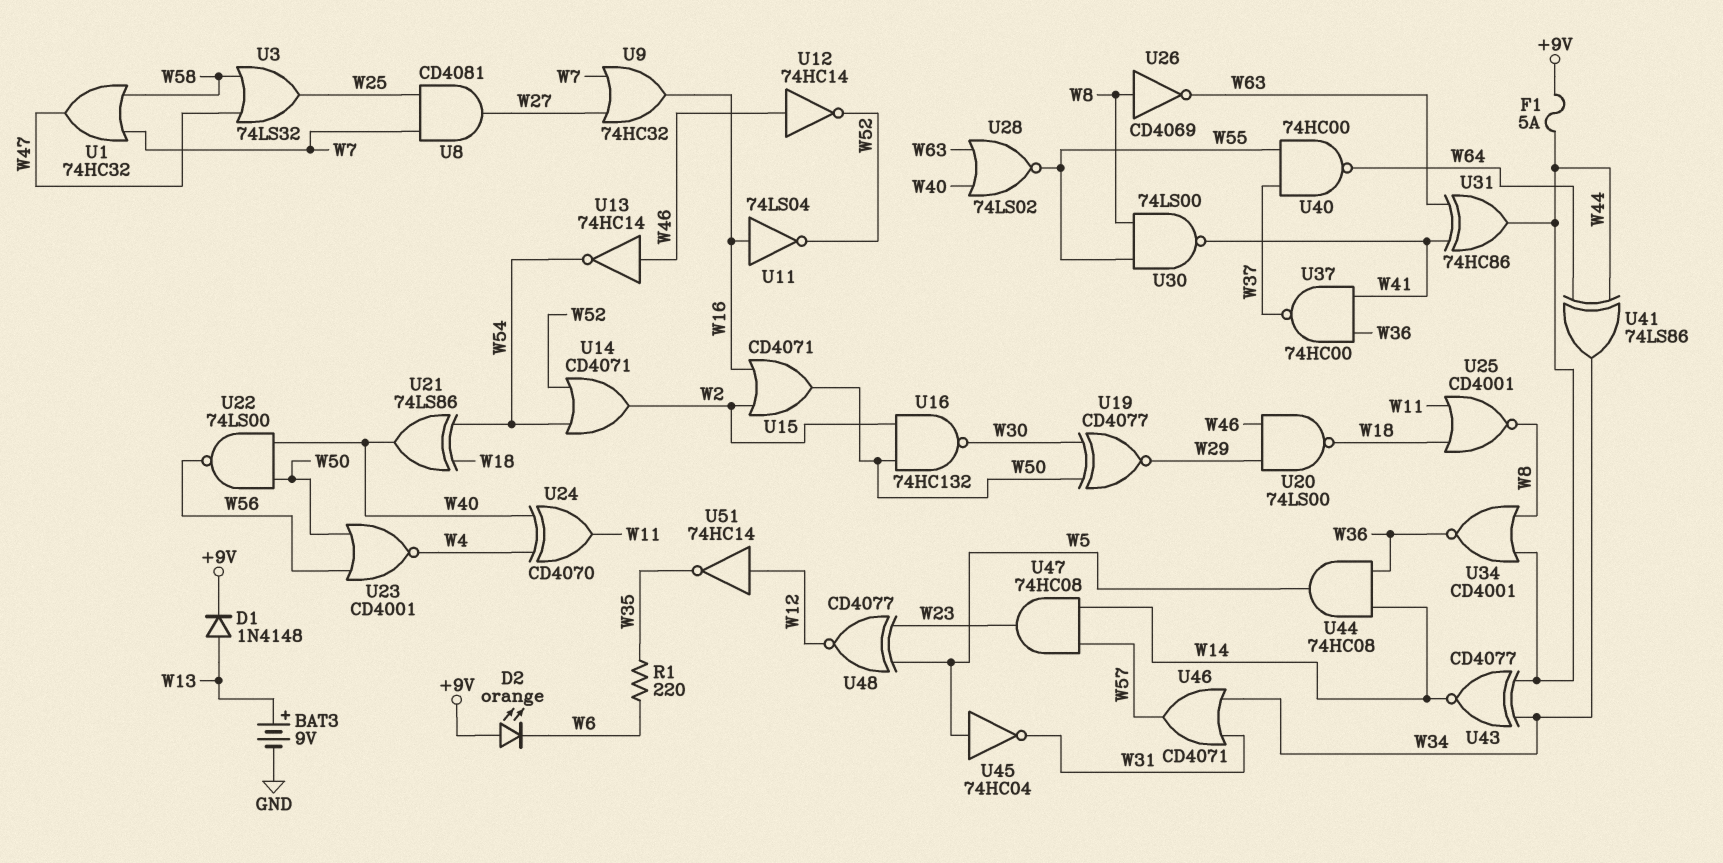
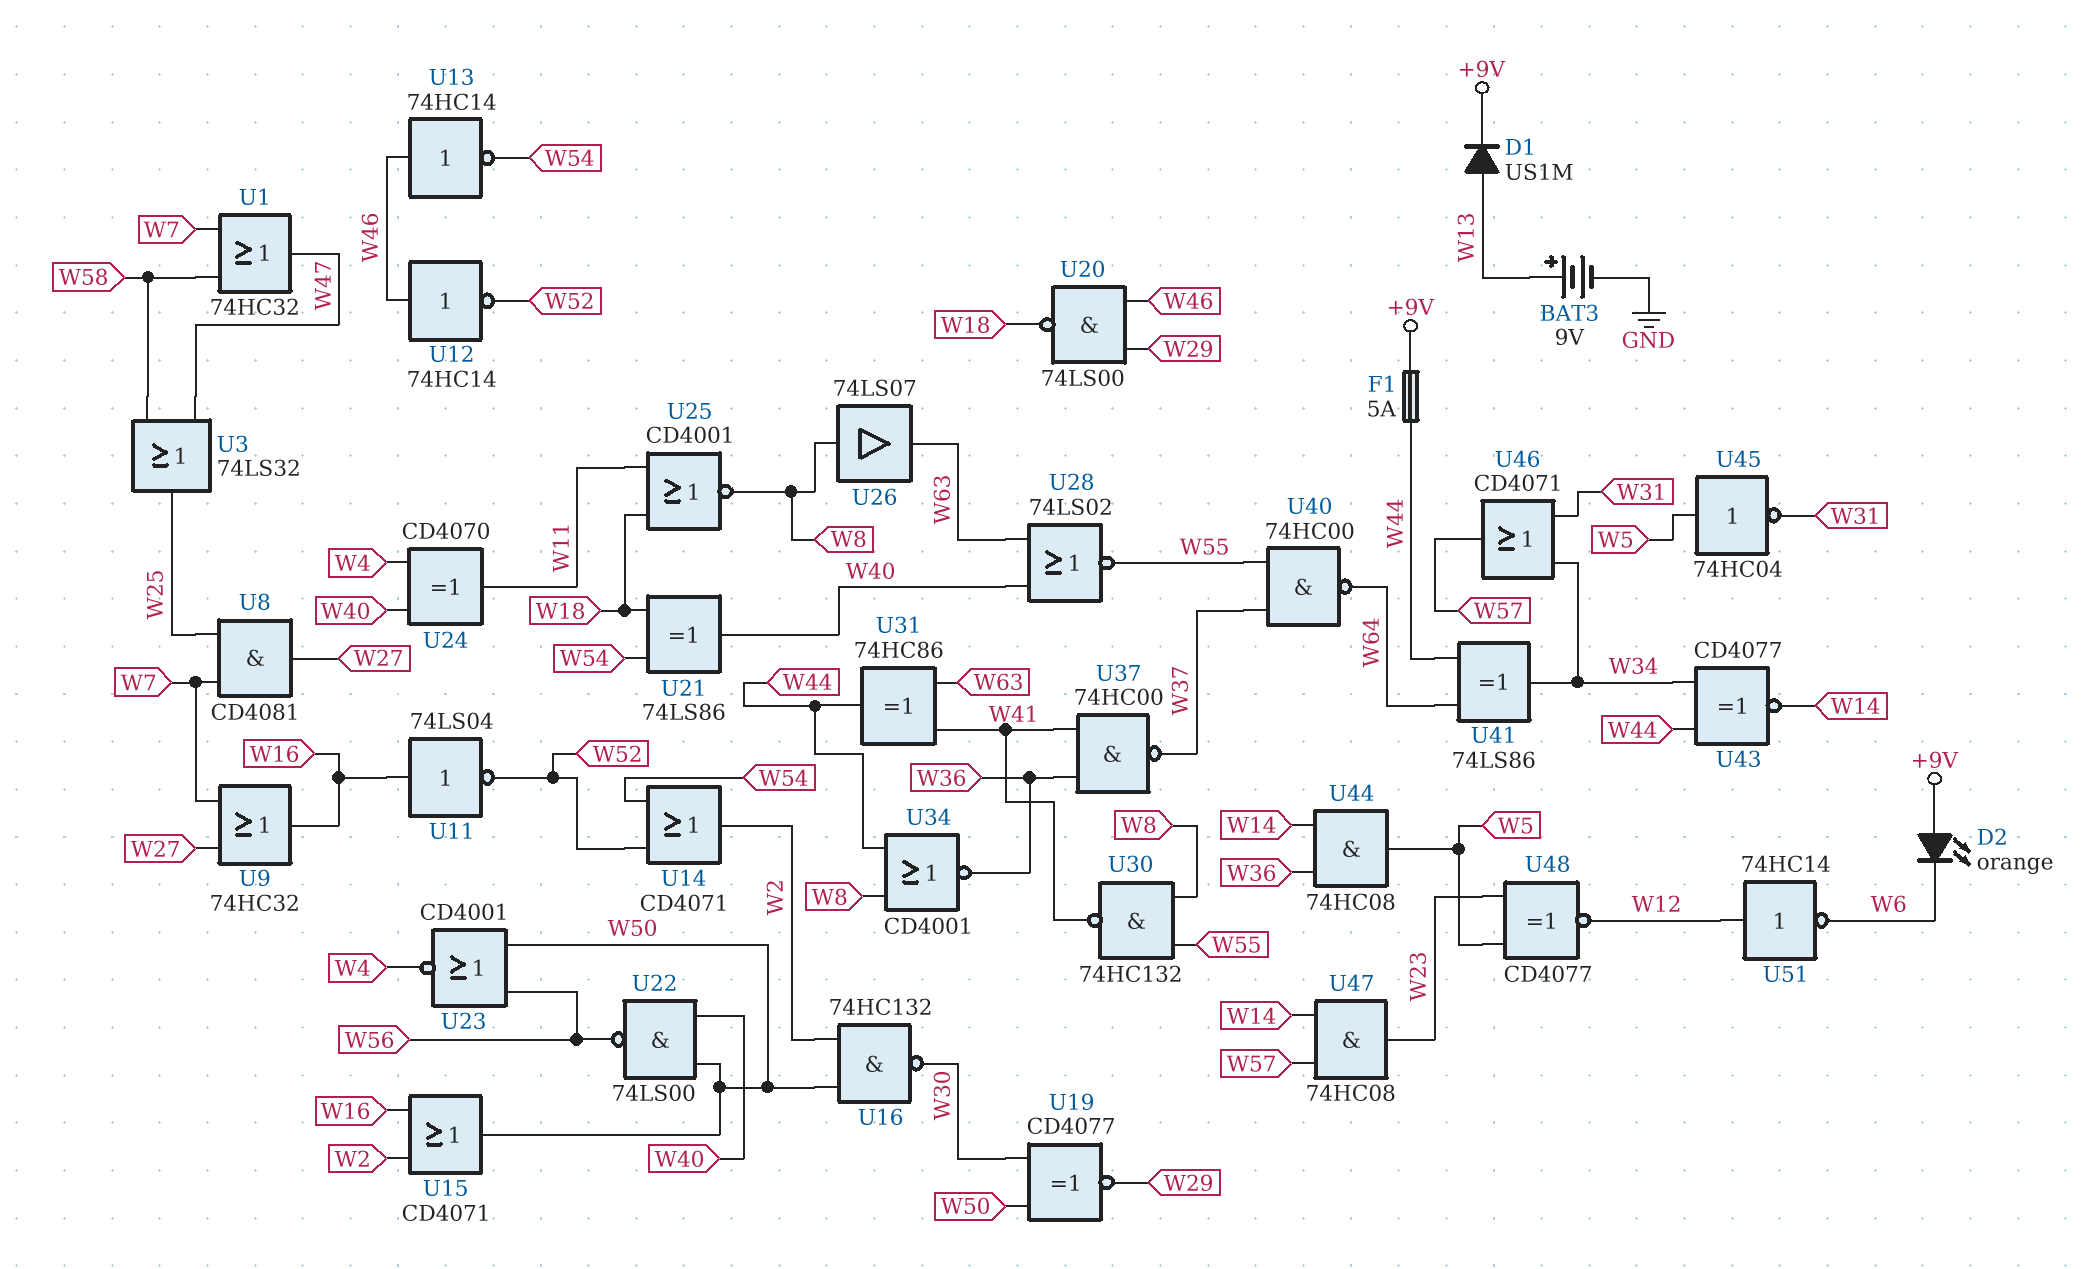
D1: diode 1N4148 (A W13, K +9V) -> diode US1M (A W13, K +9V)
R1: 220 (W6, W35) -> none
U26: NOT CD4069 (in W8, out W63) -> buffer 74LS07 (in W8, out W63)
U30: NAND 74LS00 (in W8, in W55, out W41) -> NAND 74HC132 (in W8, in W55, out W41)
U51: NOT 74HC14 (in W12, out W35) -> NOT 74HC14 (in W12, out W6)

